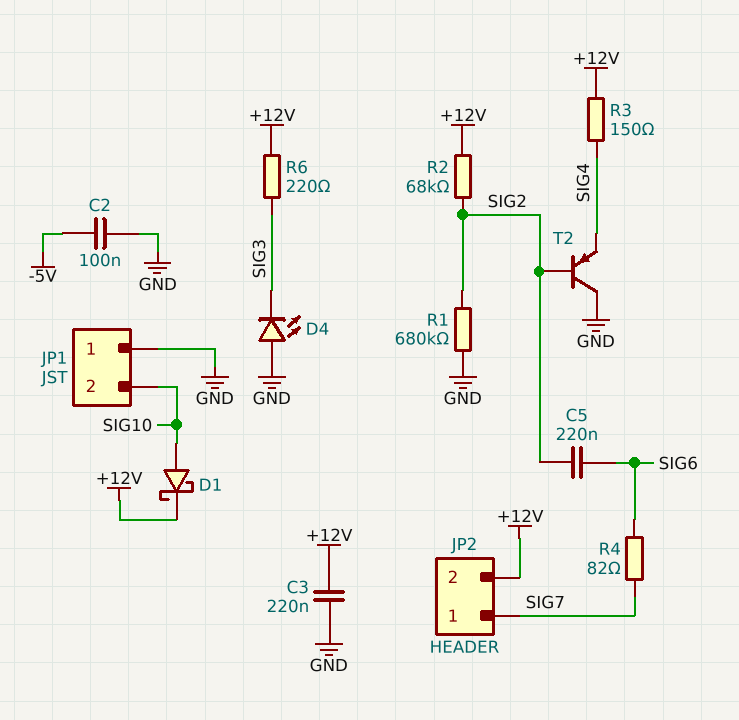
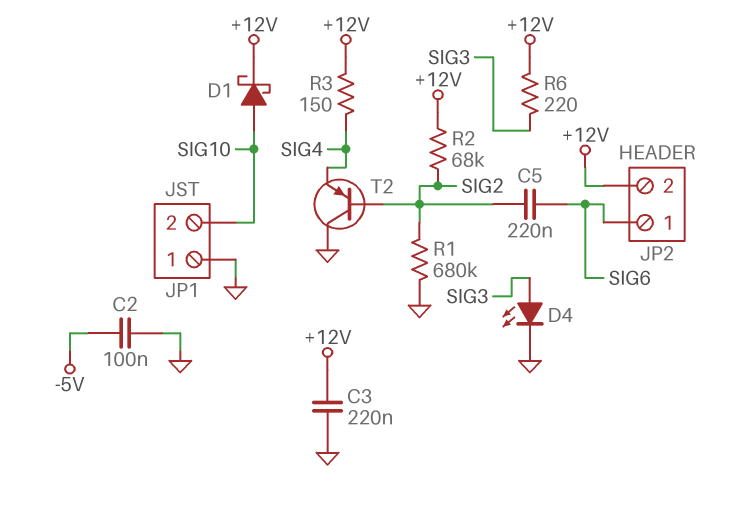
D4: LED (A GND, K SIG3) -> LED (A SIG3, K GND)
JP2 pin 1: SIG7 -> SIG6
R4: 82 (SIG6, SIG7) -> none

